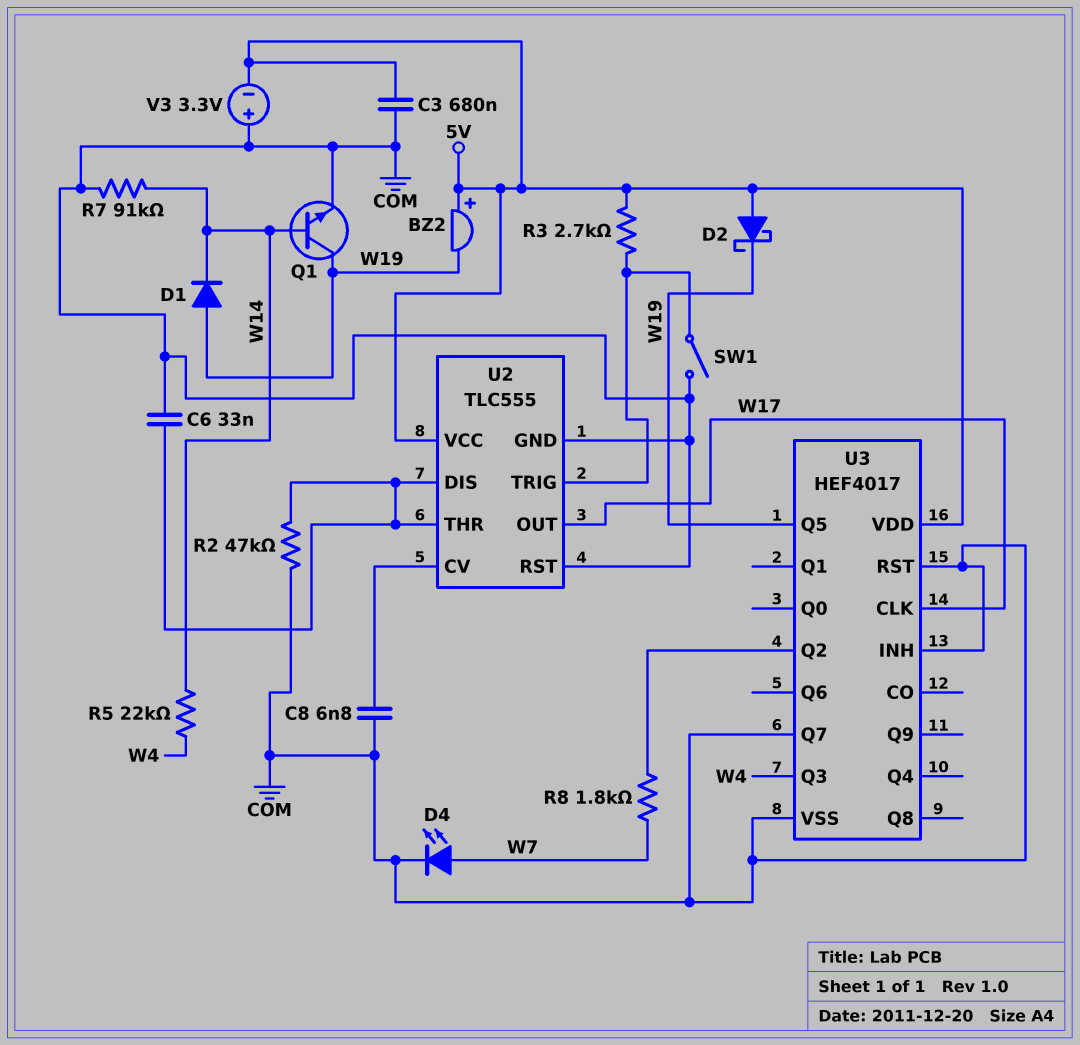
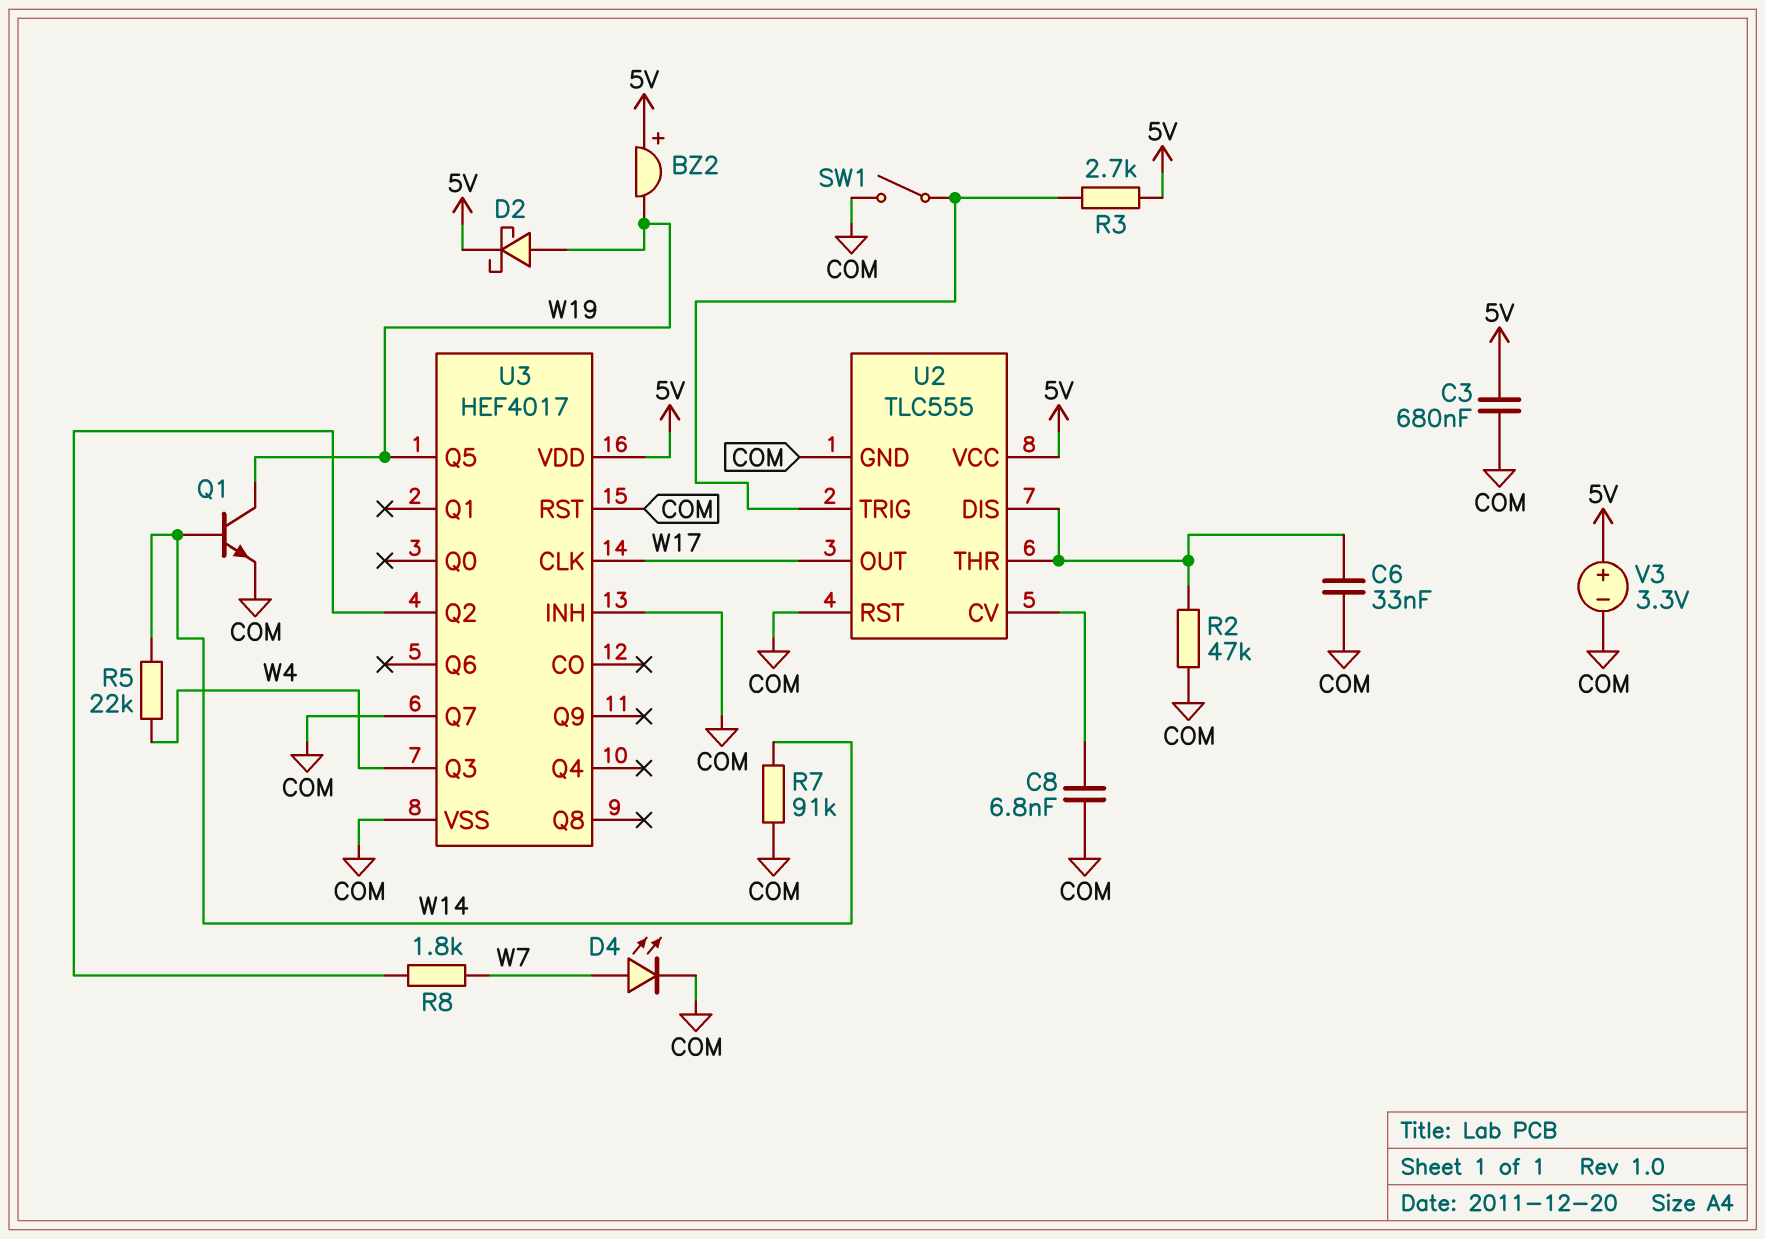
D1: diode (A W19, K W14) -> none
D2: schottky (A 5V, K W19) -> schottky (A W19, K 5V)
V3: 3.3V (plus COM, minus 5V) -> 3.3V (plus 5V, minus COM)

